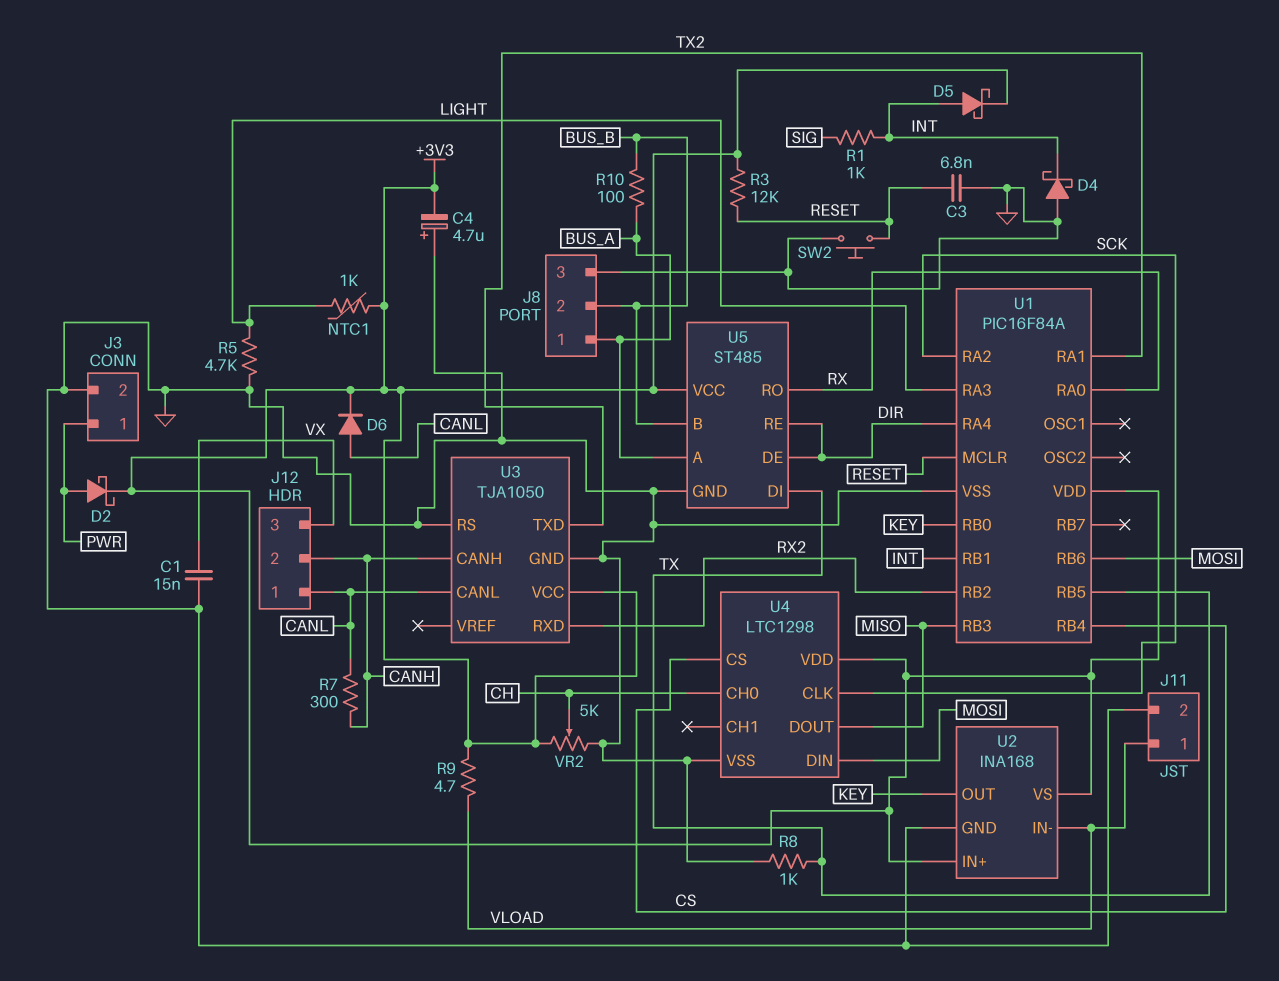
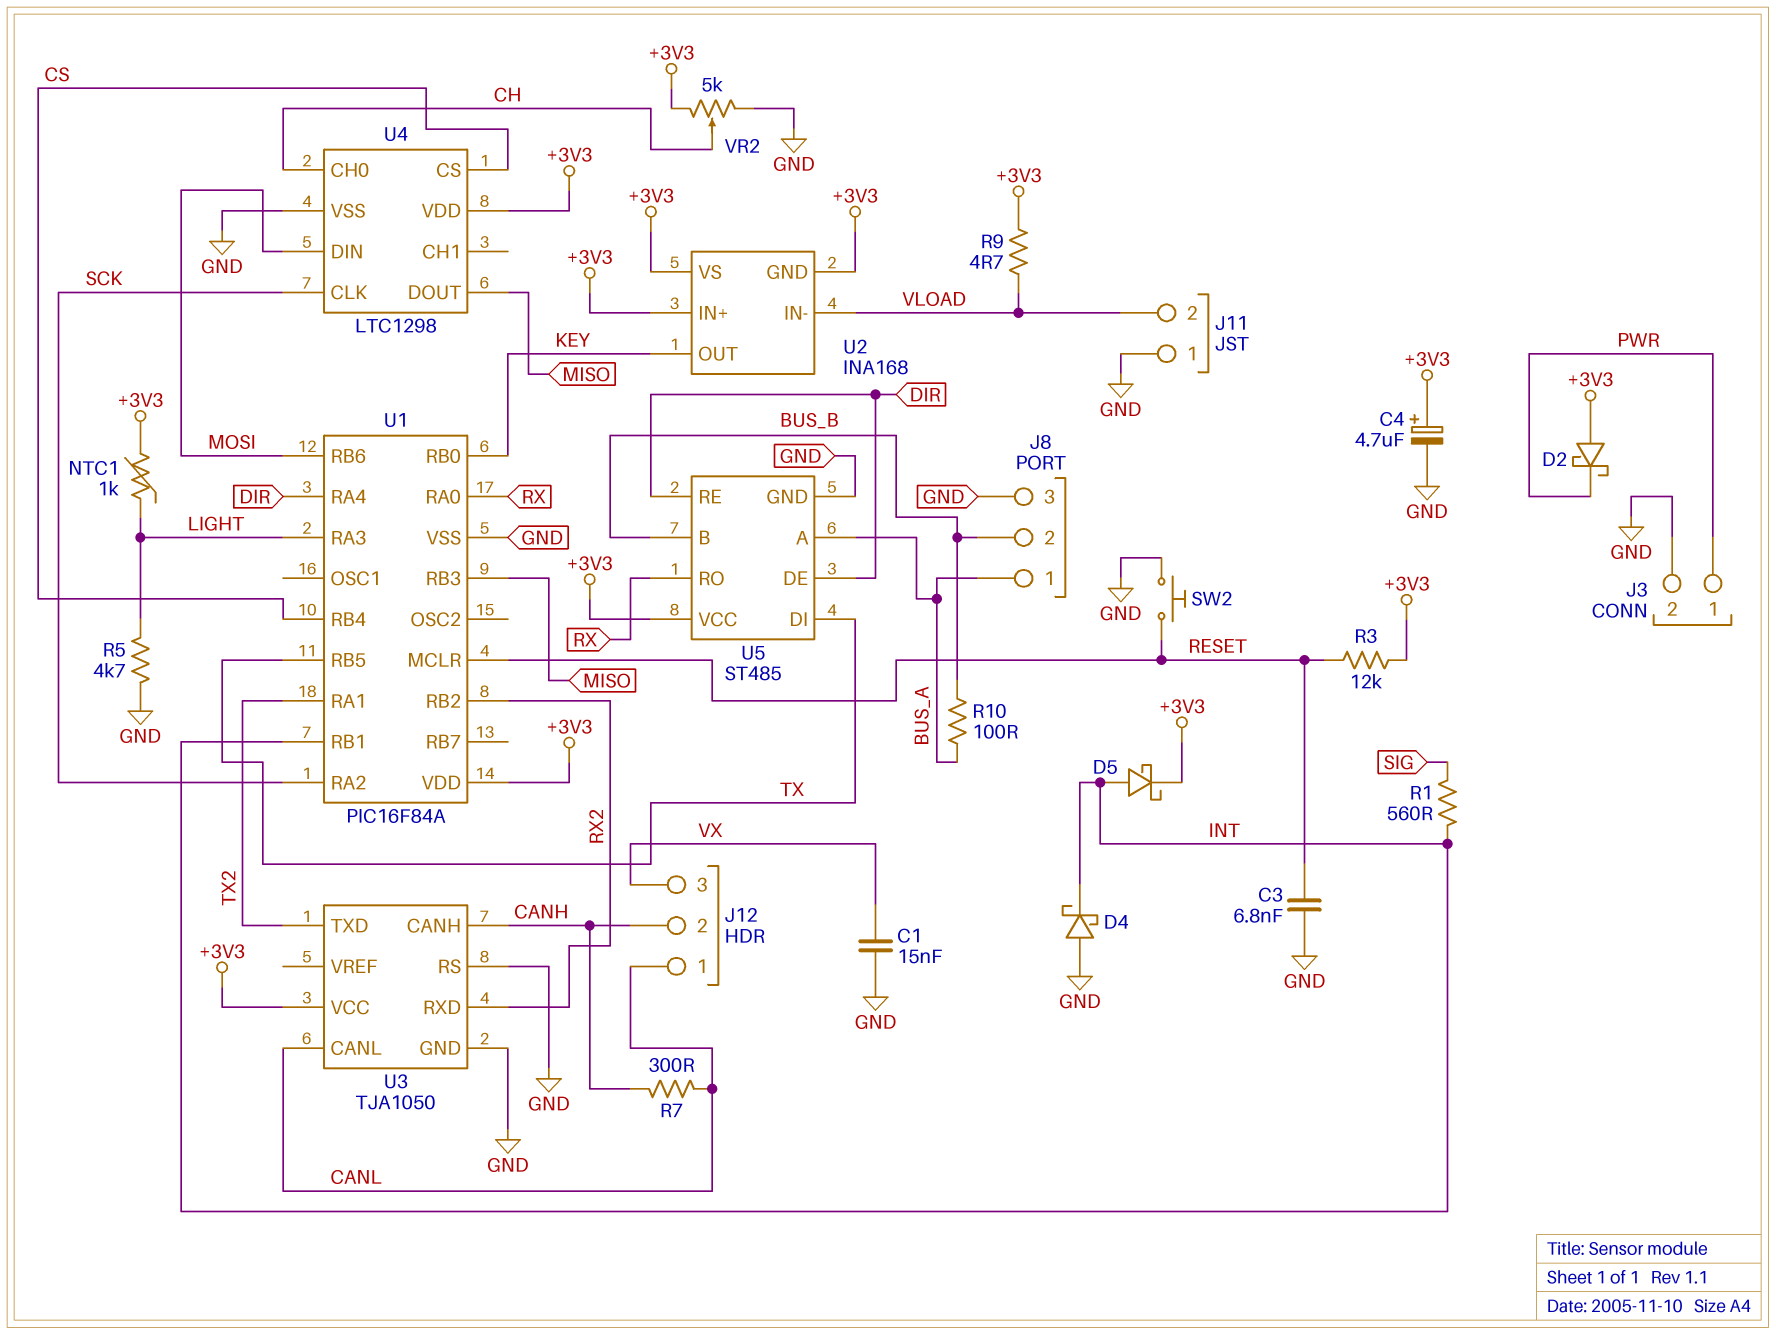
C4: 4.7uF (plus GND, minus +3V3) -> 4.7uF (plus +3V3, minus GND)
D2: schottky (A PWR, K +3V3) -> schottky (A +3V3, K PWR)
D6: diode (A CANL, K +3V3) -> none
J11 pin 1: VLOAD -> GND
J11 pin 2: GND -> VLOAD
R1: 1k (INT, SIG) -> 560 (INT, SIG)
R8: 1k (GND, TX) -> none
U2 pin GND: GND -> +3V3

